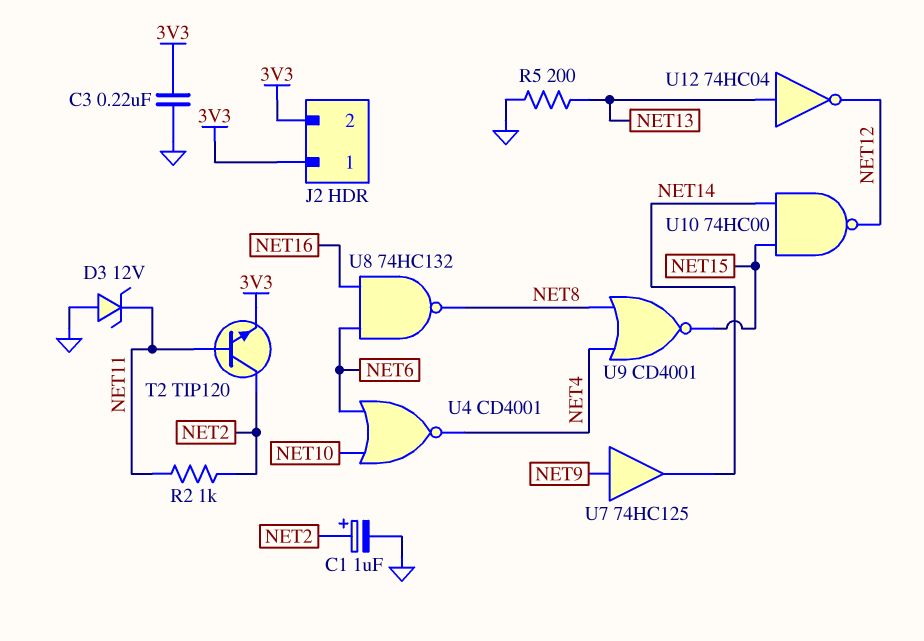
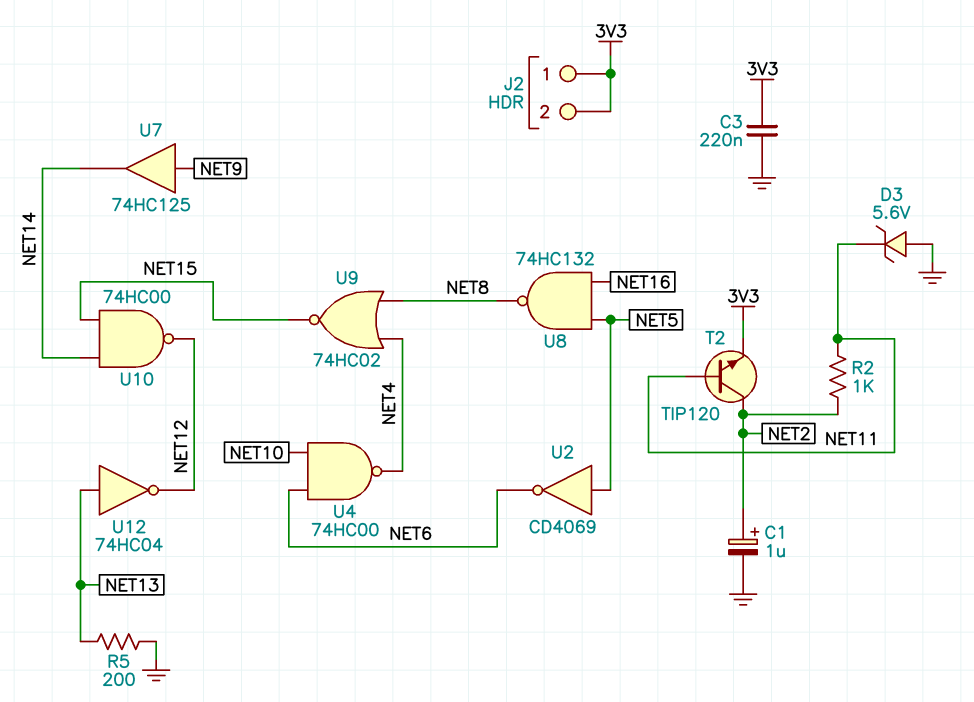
D3: zener 12V (A GND, K NET11) -> zener 5.6V (A GND, K NET11)
U2: none -> NOT CD4069 (in NET5, out NET6)
U4: NOR CD4001 (in NET6, in NET10, out NET4) -> NAND 74HC00 (in NET6, in NET10, out NET4)
U8: NAND 74HC132 (in NET6, in NET16, out NET8) -> NAND 74HC132 (in NET5, in NET16, out NET8)
U9: NOR CD4001 (in NET4, in NET8, out NET15) -> NOR 74HC02 (in NET4, in NET8, out NET15)

